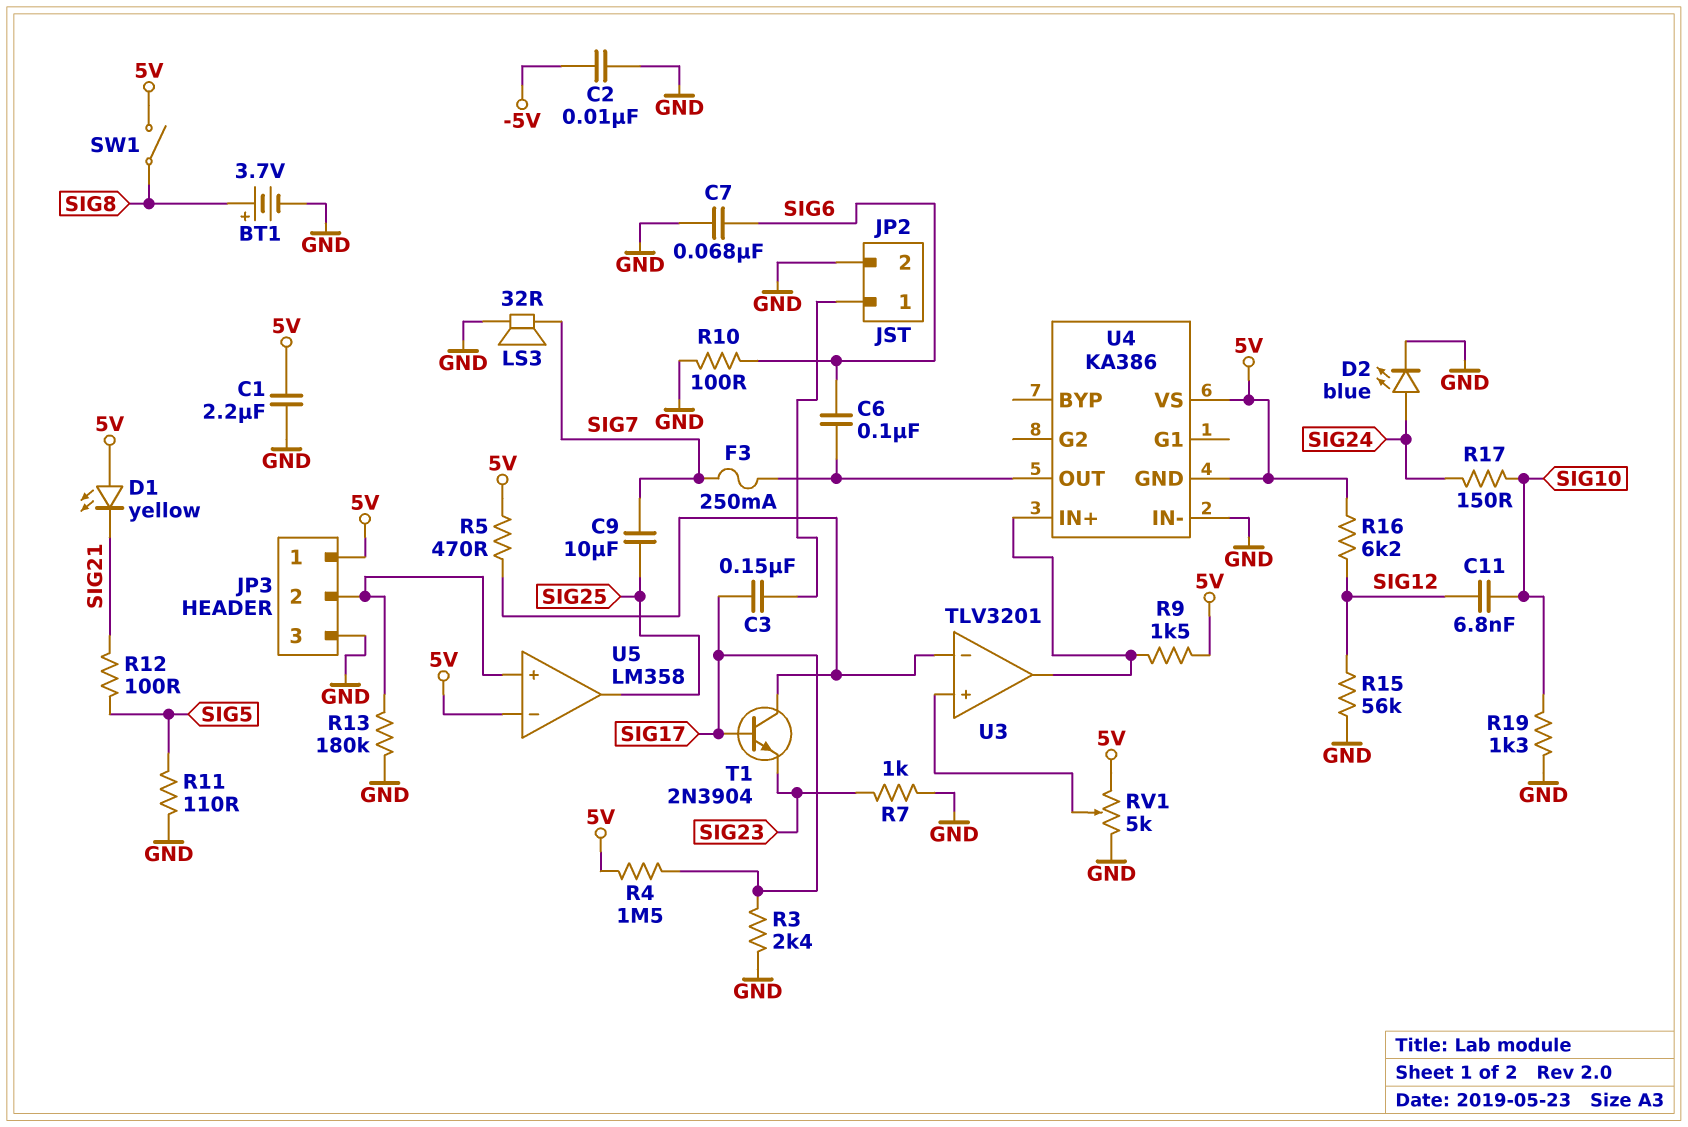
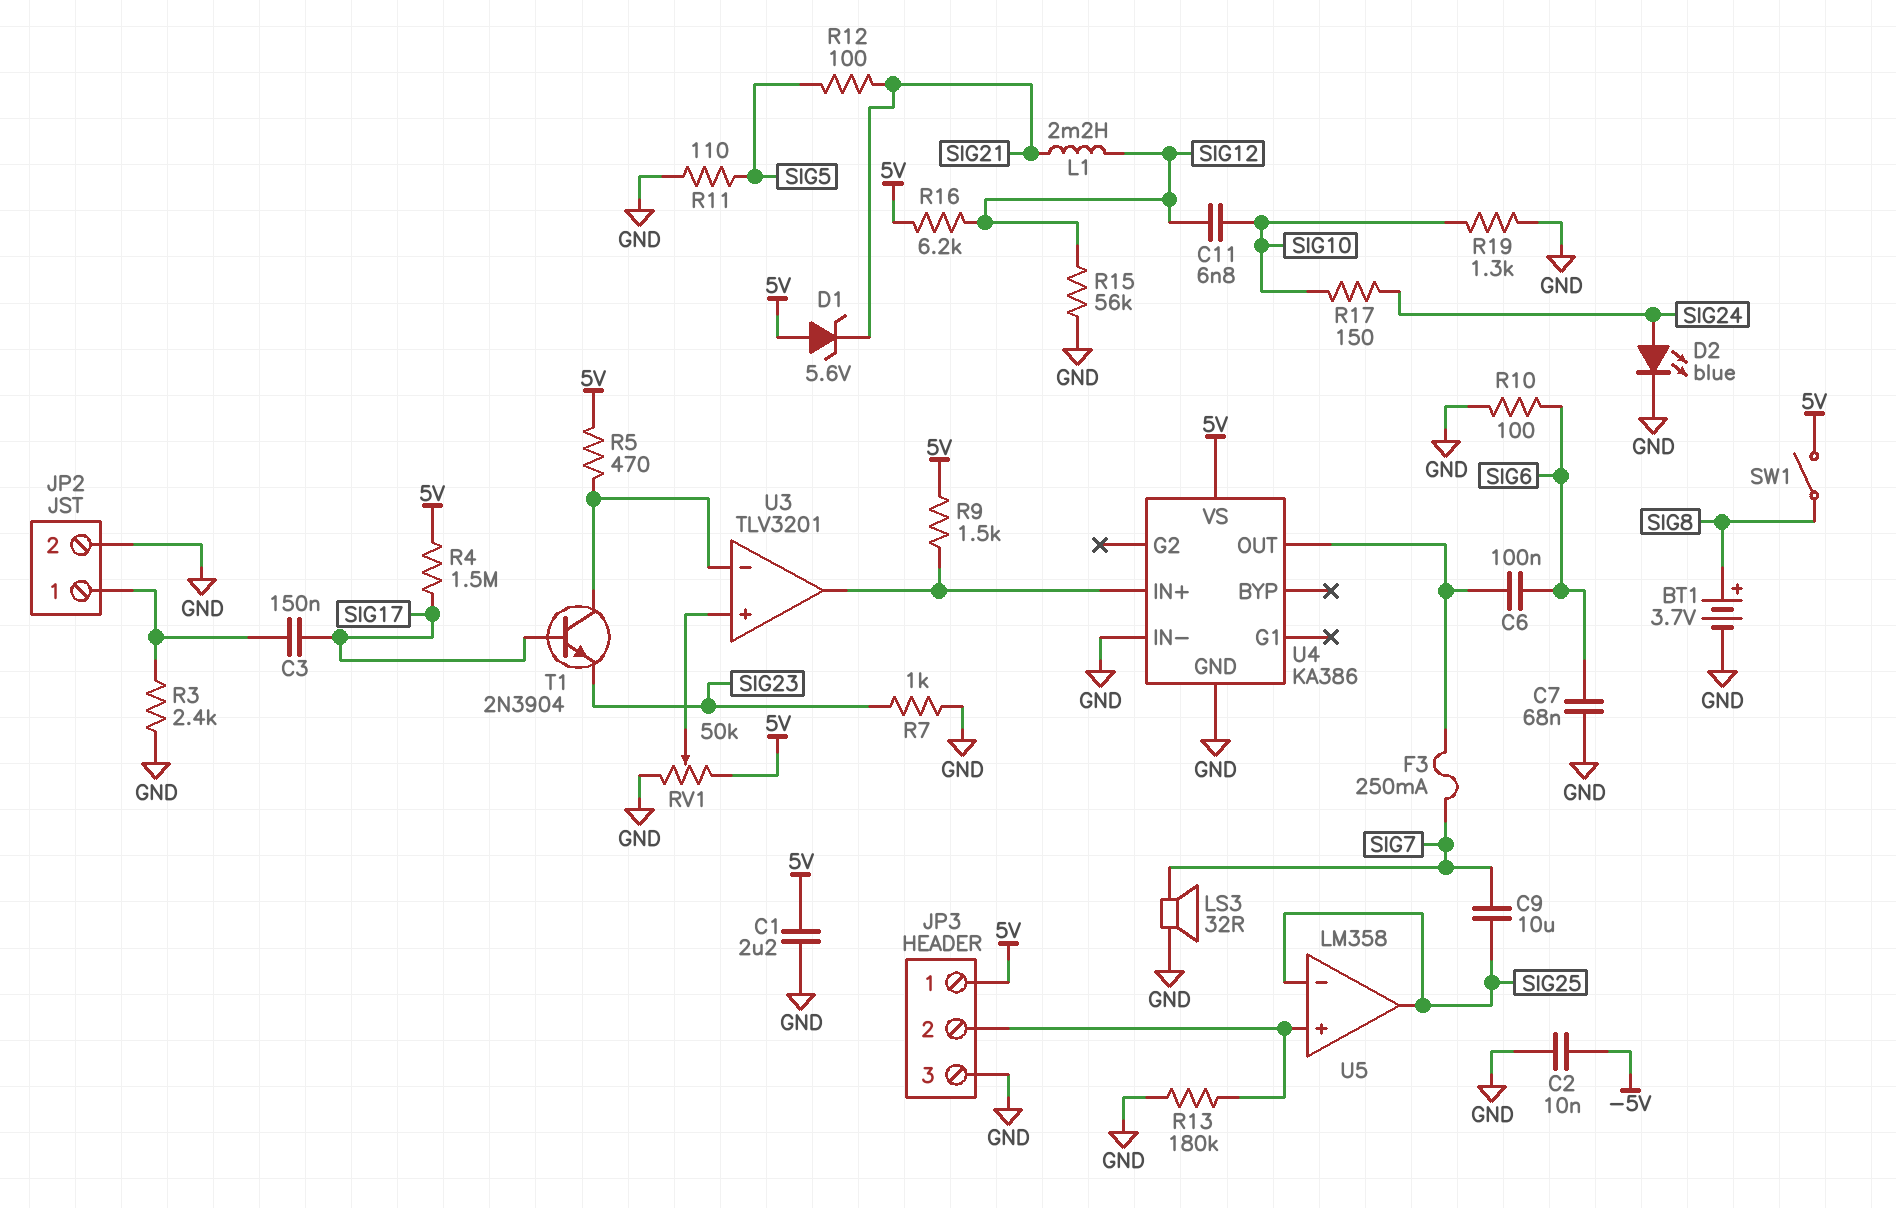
D1: LED yellow (A 5V, K SIG21) -> zener 5.6V (A 5V, K SIG21)
L1: none -> 2.2mH (SIG12, SIG21)
R3: 2.4k (GND, SIG17) -> 2.4k (GND, JP2/1)
RV1: 5k (5V, GND, wiper U3/in+) -> 50k (5V, GND, wiper U3/in+)
U4 pin GND: 5V -> GND
U5 pin in-: 5V -> SIG25

